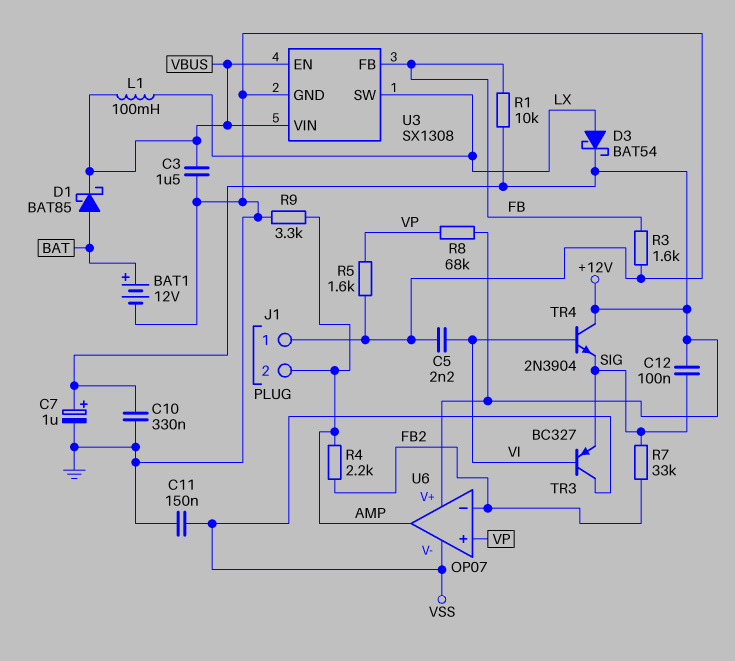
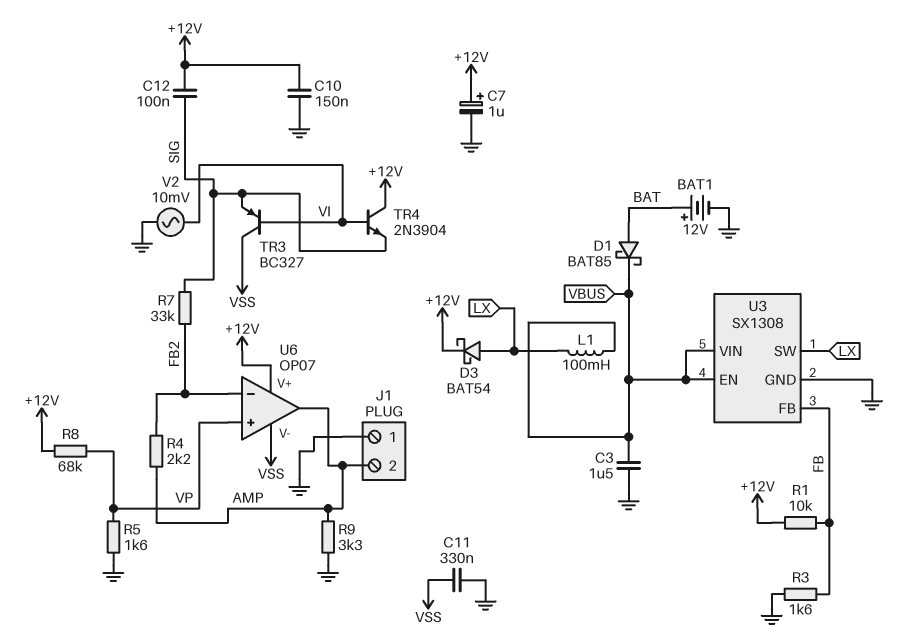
C5: 2.2nF (GND, VI) -> none
C10: 330nF (+12V, GND) -> 150nF (+12V, GND)
C11: 150nF (GND, VSS) -> 330nF (GND, VSS)
V2: none -> AC 10mV (GND, VI)

